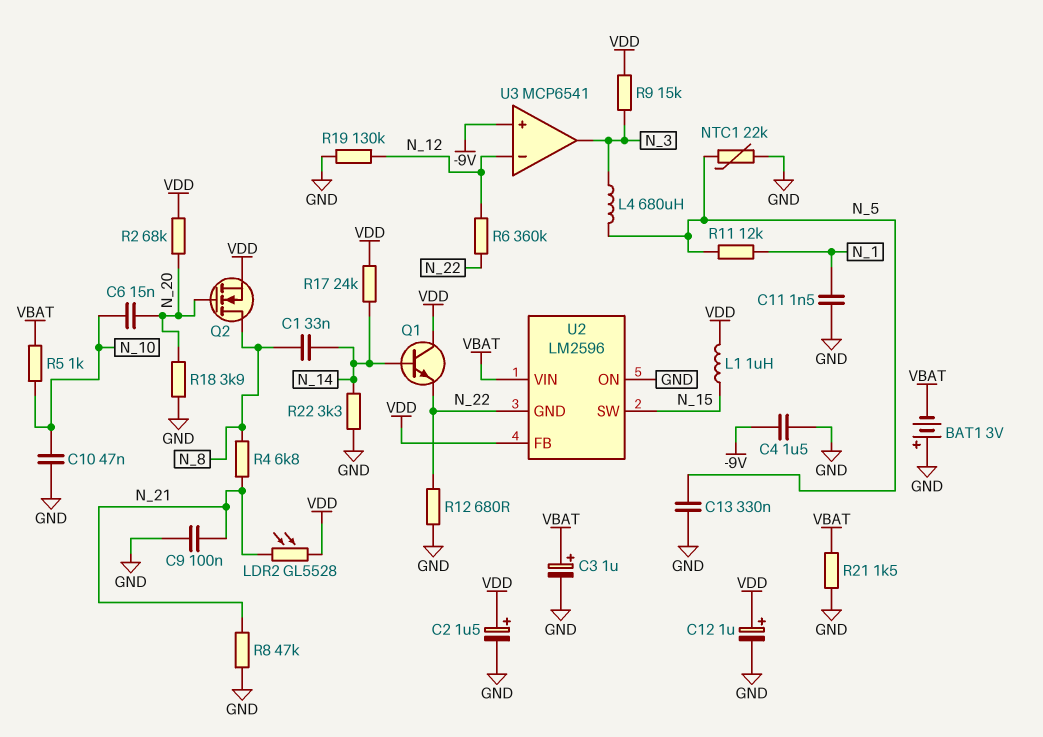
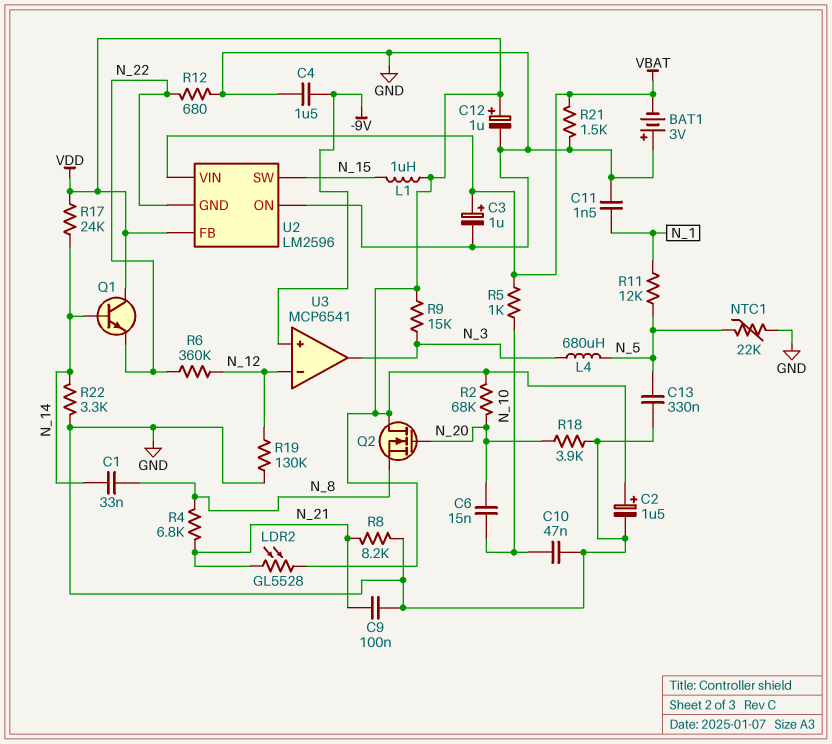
Q2: NMOS (G N_20, D N_8, S VDD) -> NMOS (G N_20, D VDD, S N_8)
R8: 47k (GND, N_21) -> 8.2k (GND, N_21)

